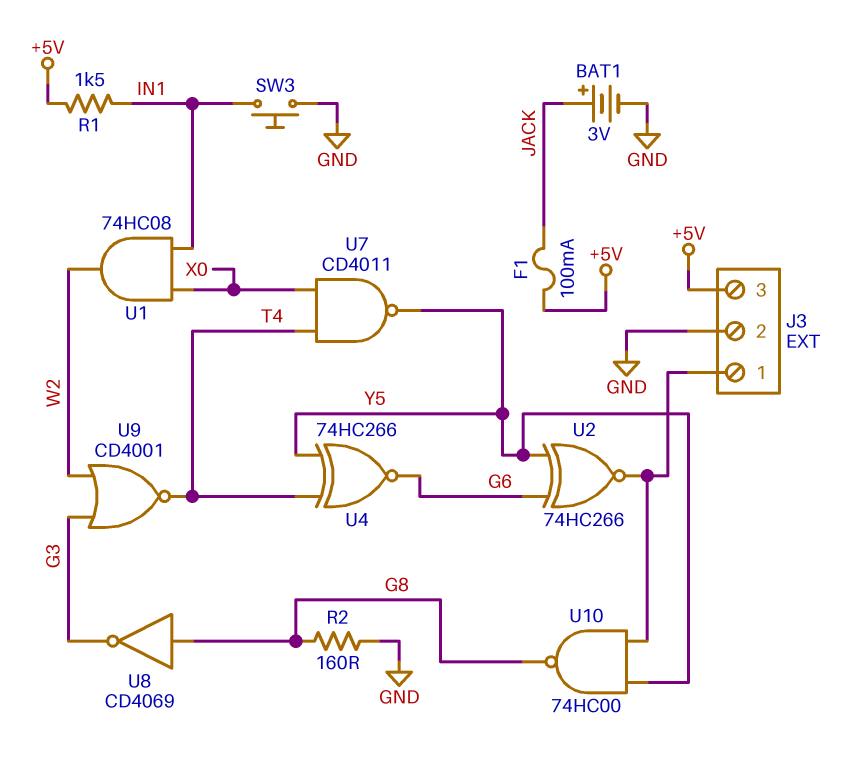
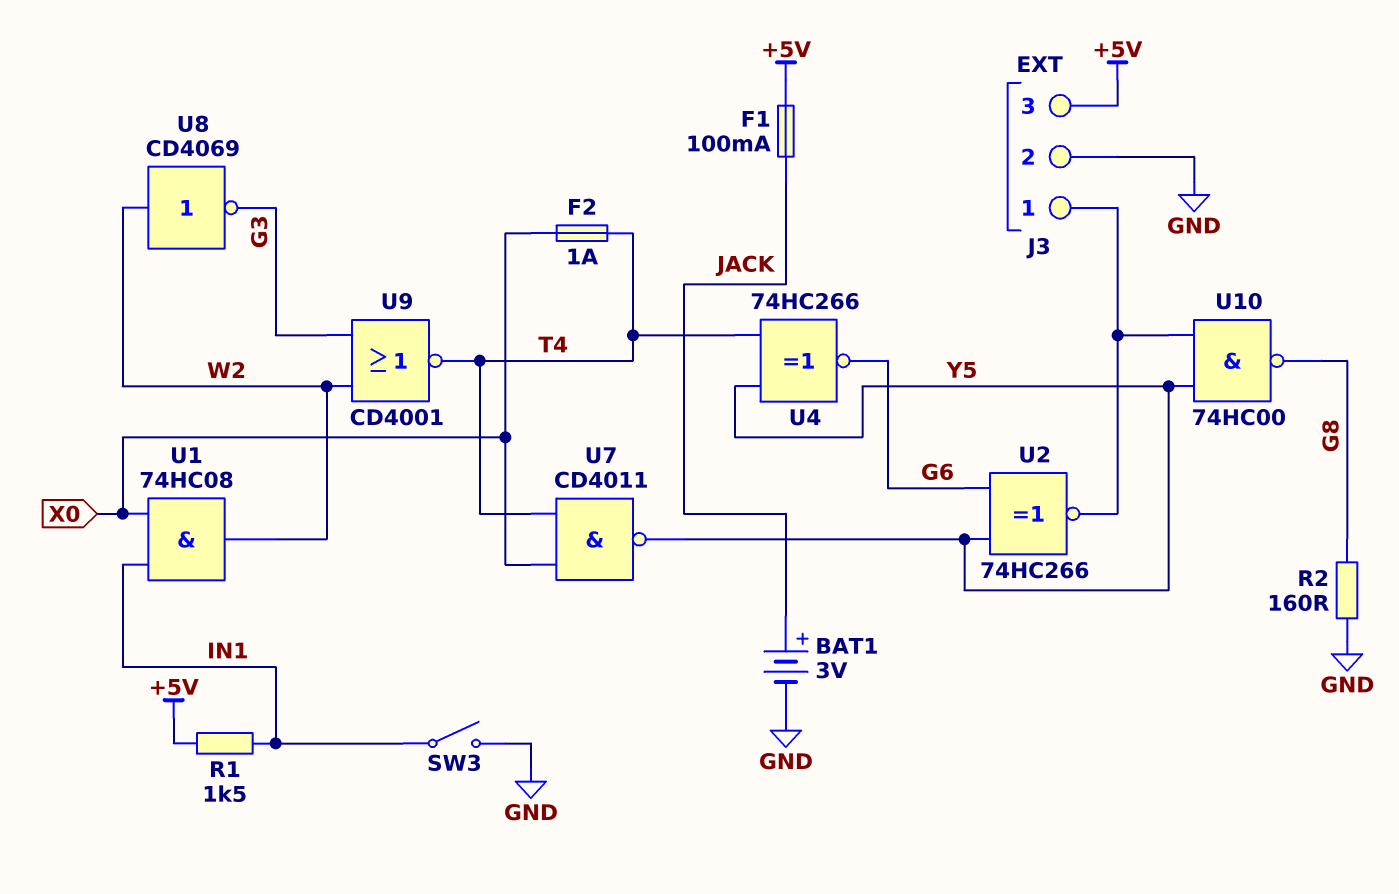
F2: none -> 1A (T4, X0)
SW3: button (GND, IN1) -> switch (GND, IN1)
U8: NOT CD4069 (in G8, out G3) -> NOT CD4069 (in W2, out G3)

